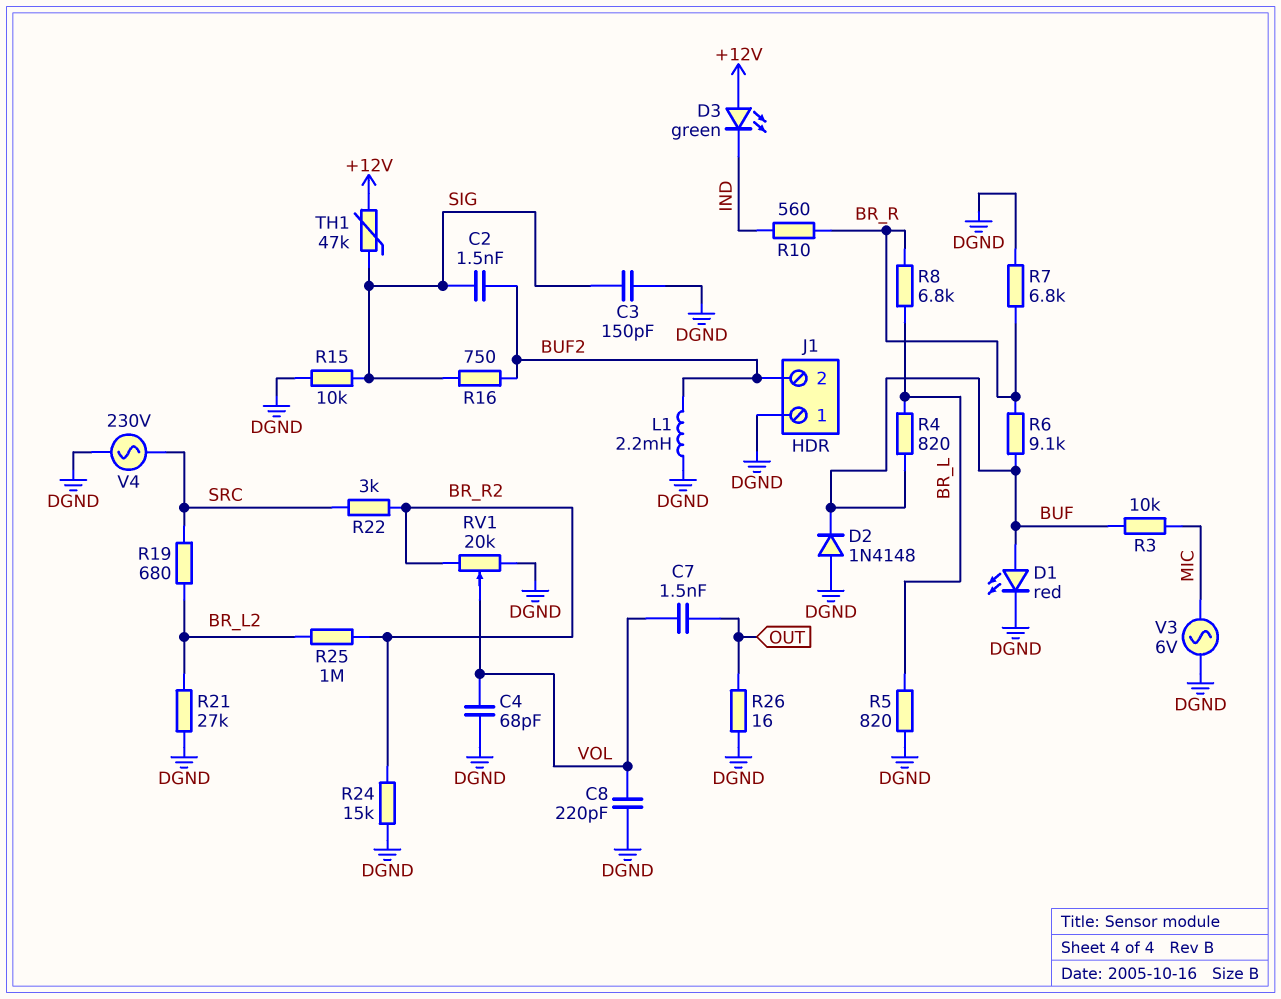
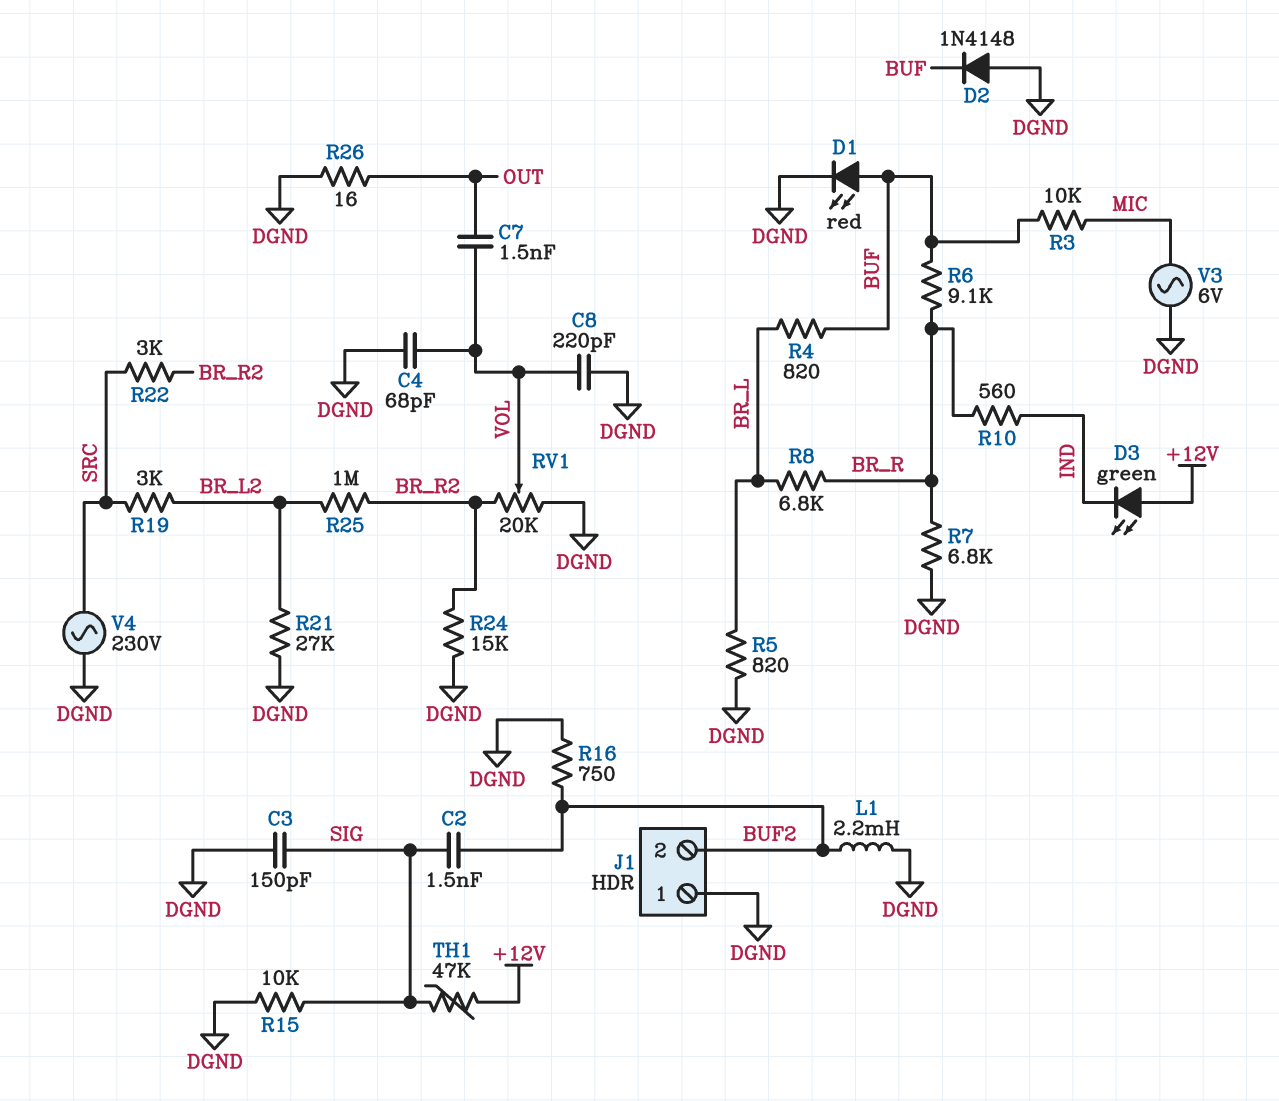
R16: 750 (BUF2, SIG) -> 750 (BUF2, DGND)
R19: 680 (BR_L2, SRC) -> 3k (BR_L2, SRC)

